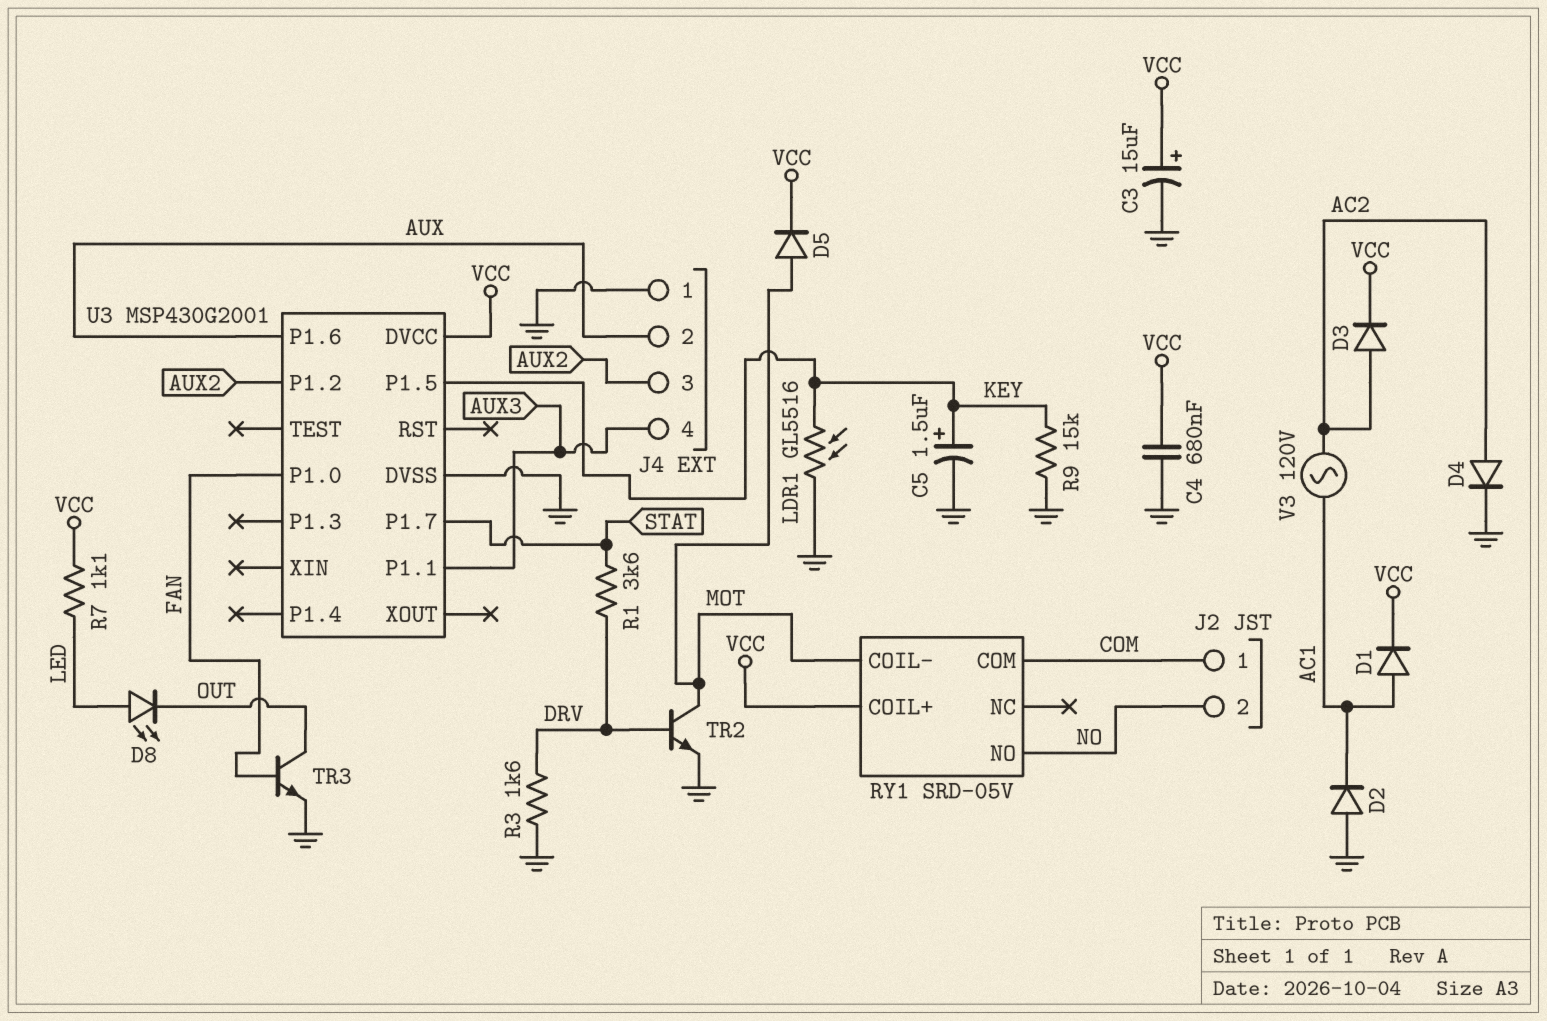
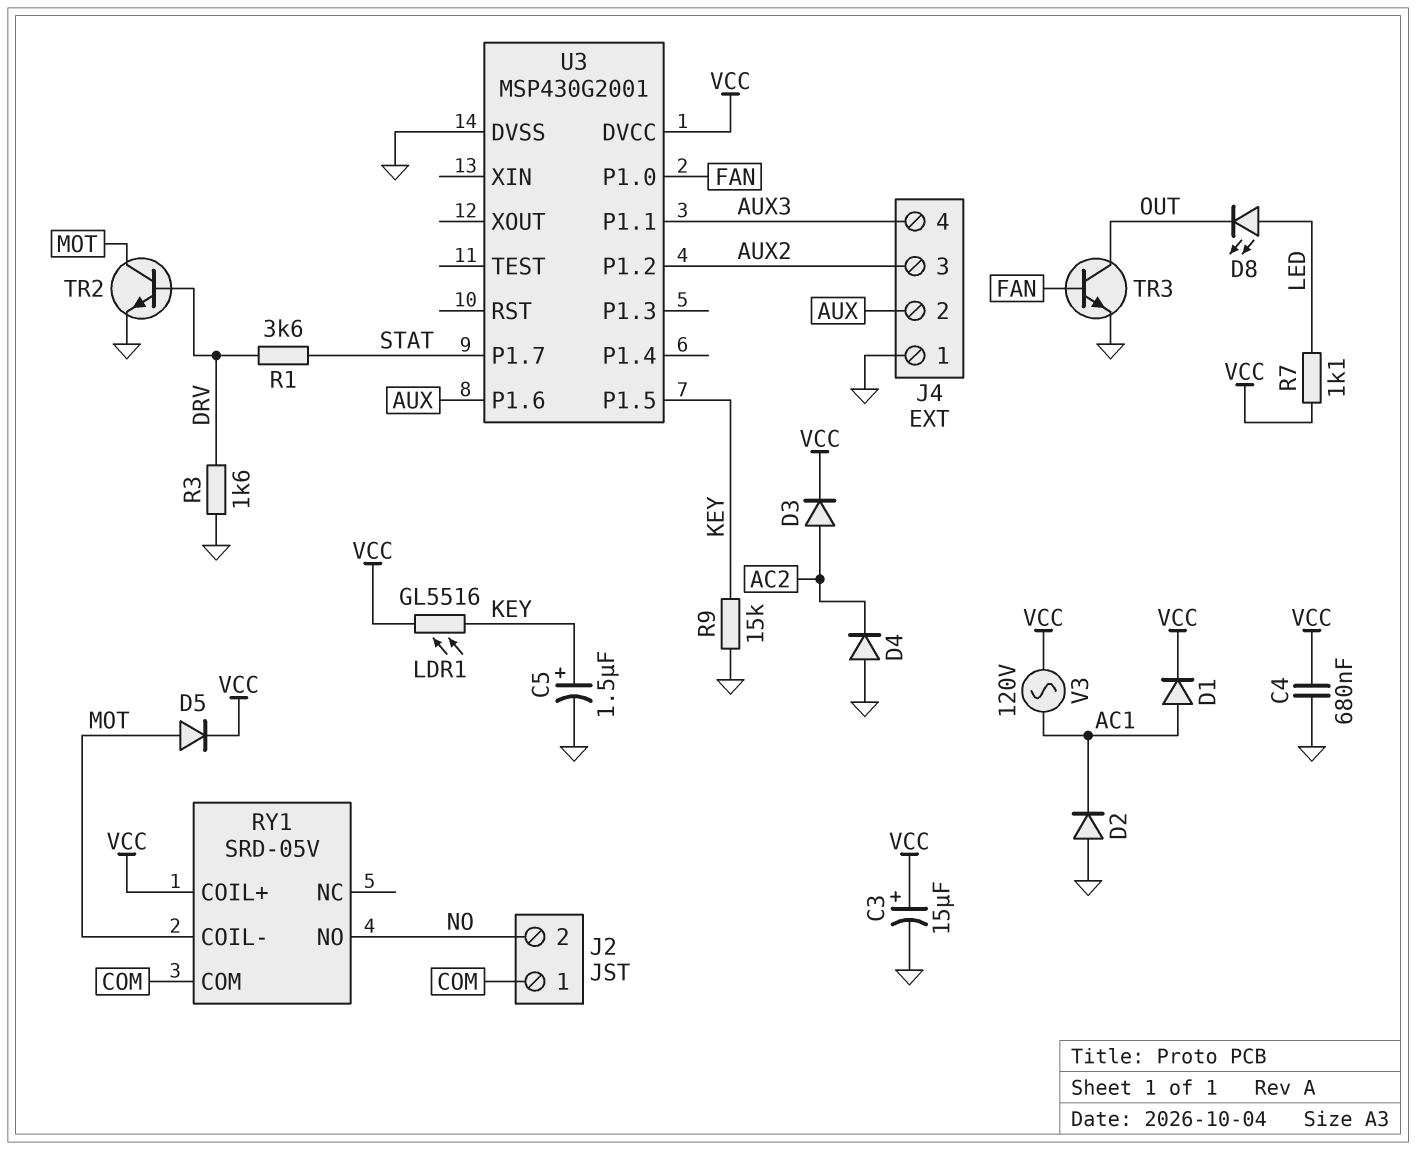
D4: diode (A AC2, K GND) -> diode (A GND, K AC2)
LDR1: GL5516 (GND, KEY) -> GL5516 (KEY, VCC)
V3: AC 120V (AC1, AC2) -> AC 120V (AC1, VCC)

